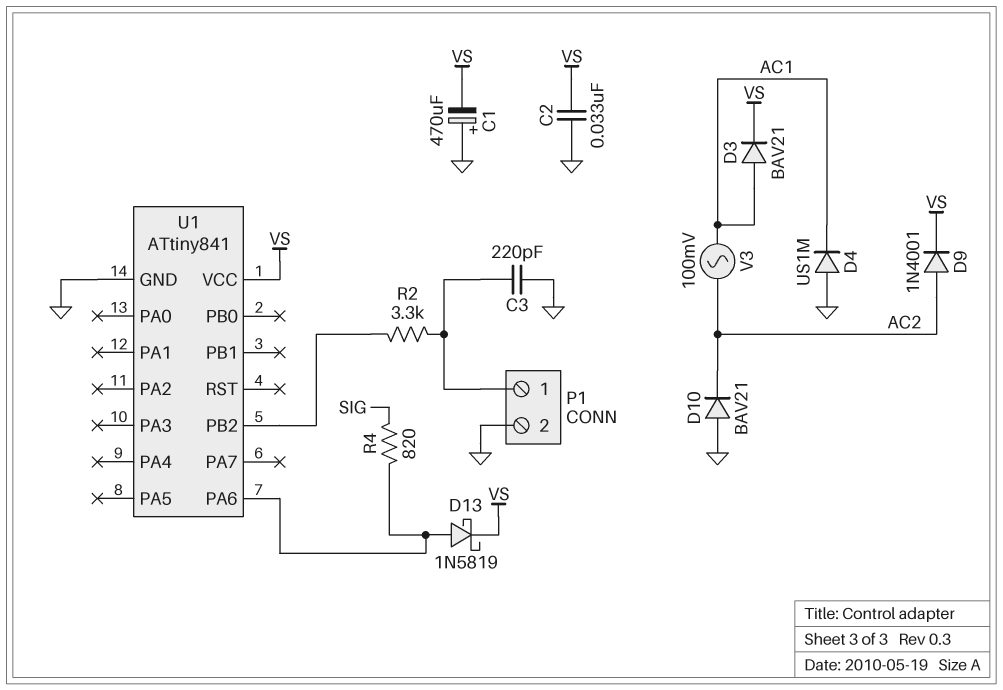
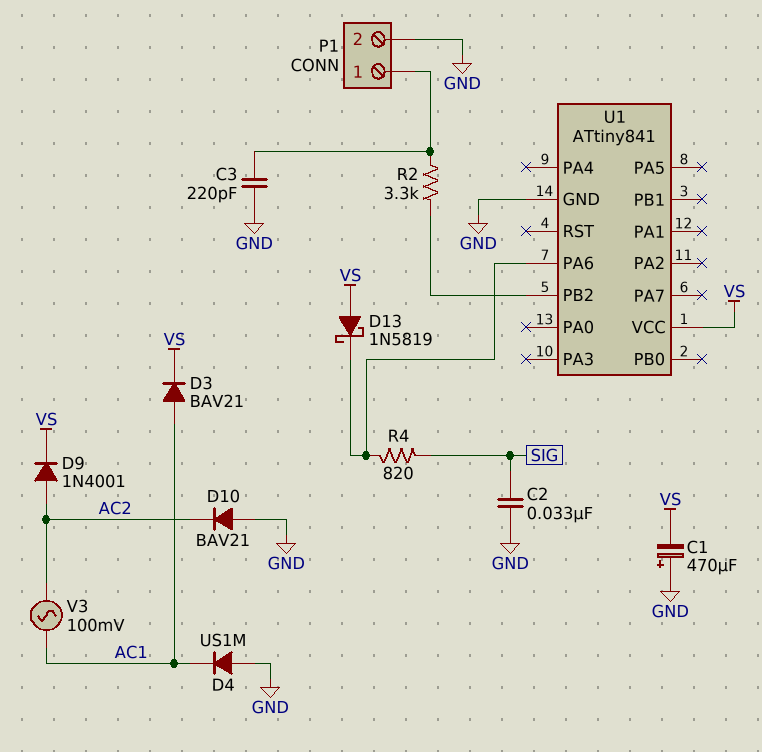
C2: 33nF (GND, VS) -> 33nF (GND, SIG)
D13: schottky 1N5819 (A U1/PA6, K VS) -> schottky 1N5819 (A VS, K U1/PA6)

